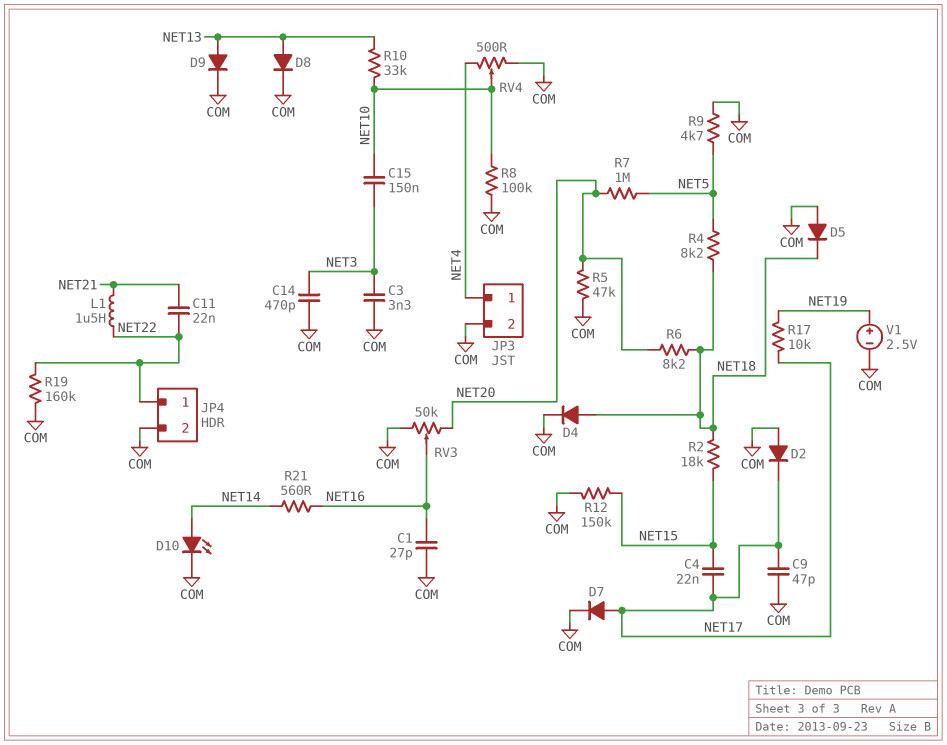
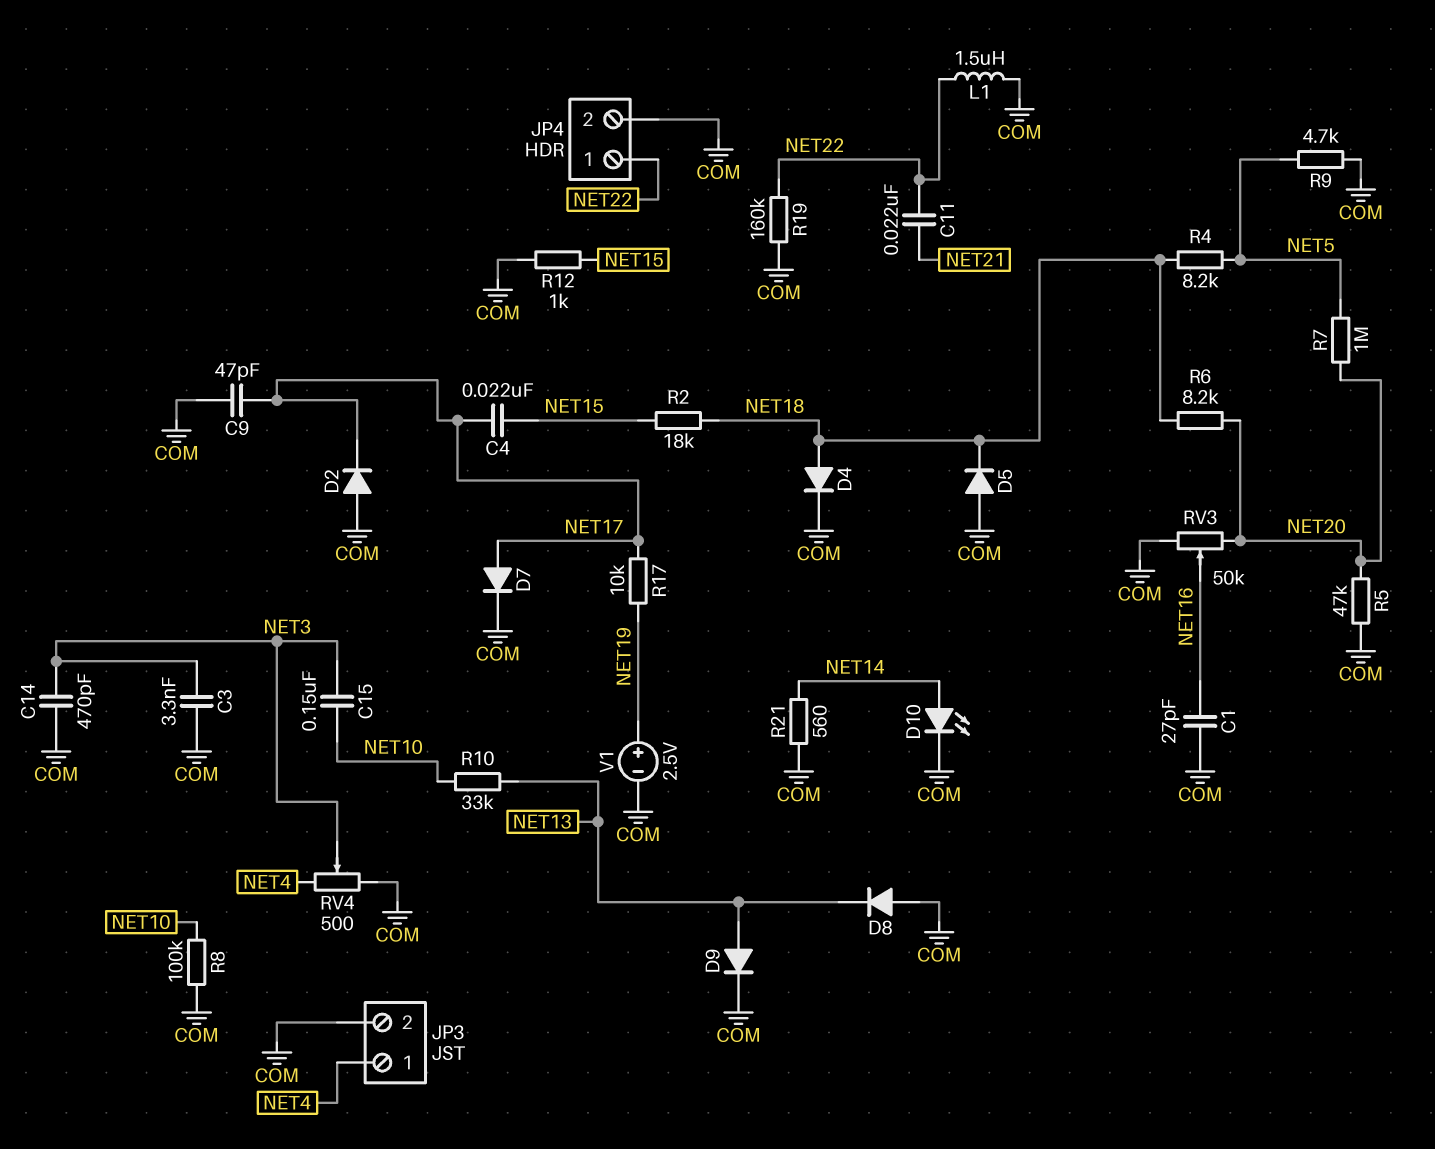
D8: diode (A NET13, K COM) -> diode (A COM, K NET13)
L1: 1.5uH (NET21, NET22) -> 1.5uH (COM, NET22)
R12: 150k (COM, NET15) -> 1k (COM, NET15)
R21: 560 (NET14, NET16) -> 560 (COM, NET14)
RV4: 500 (COM, NET4, wiper NET10) -> 500 (COM, NET4, wiper NET3)

